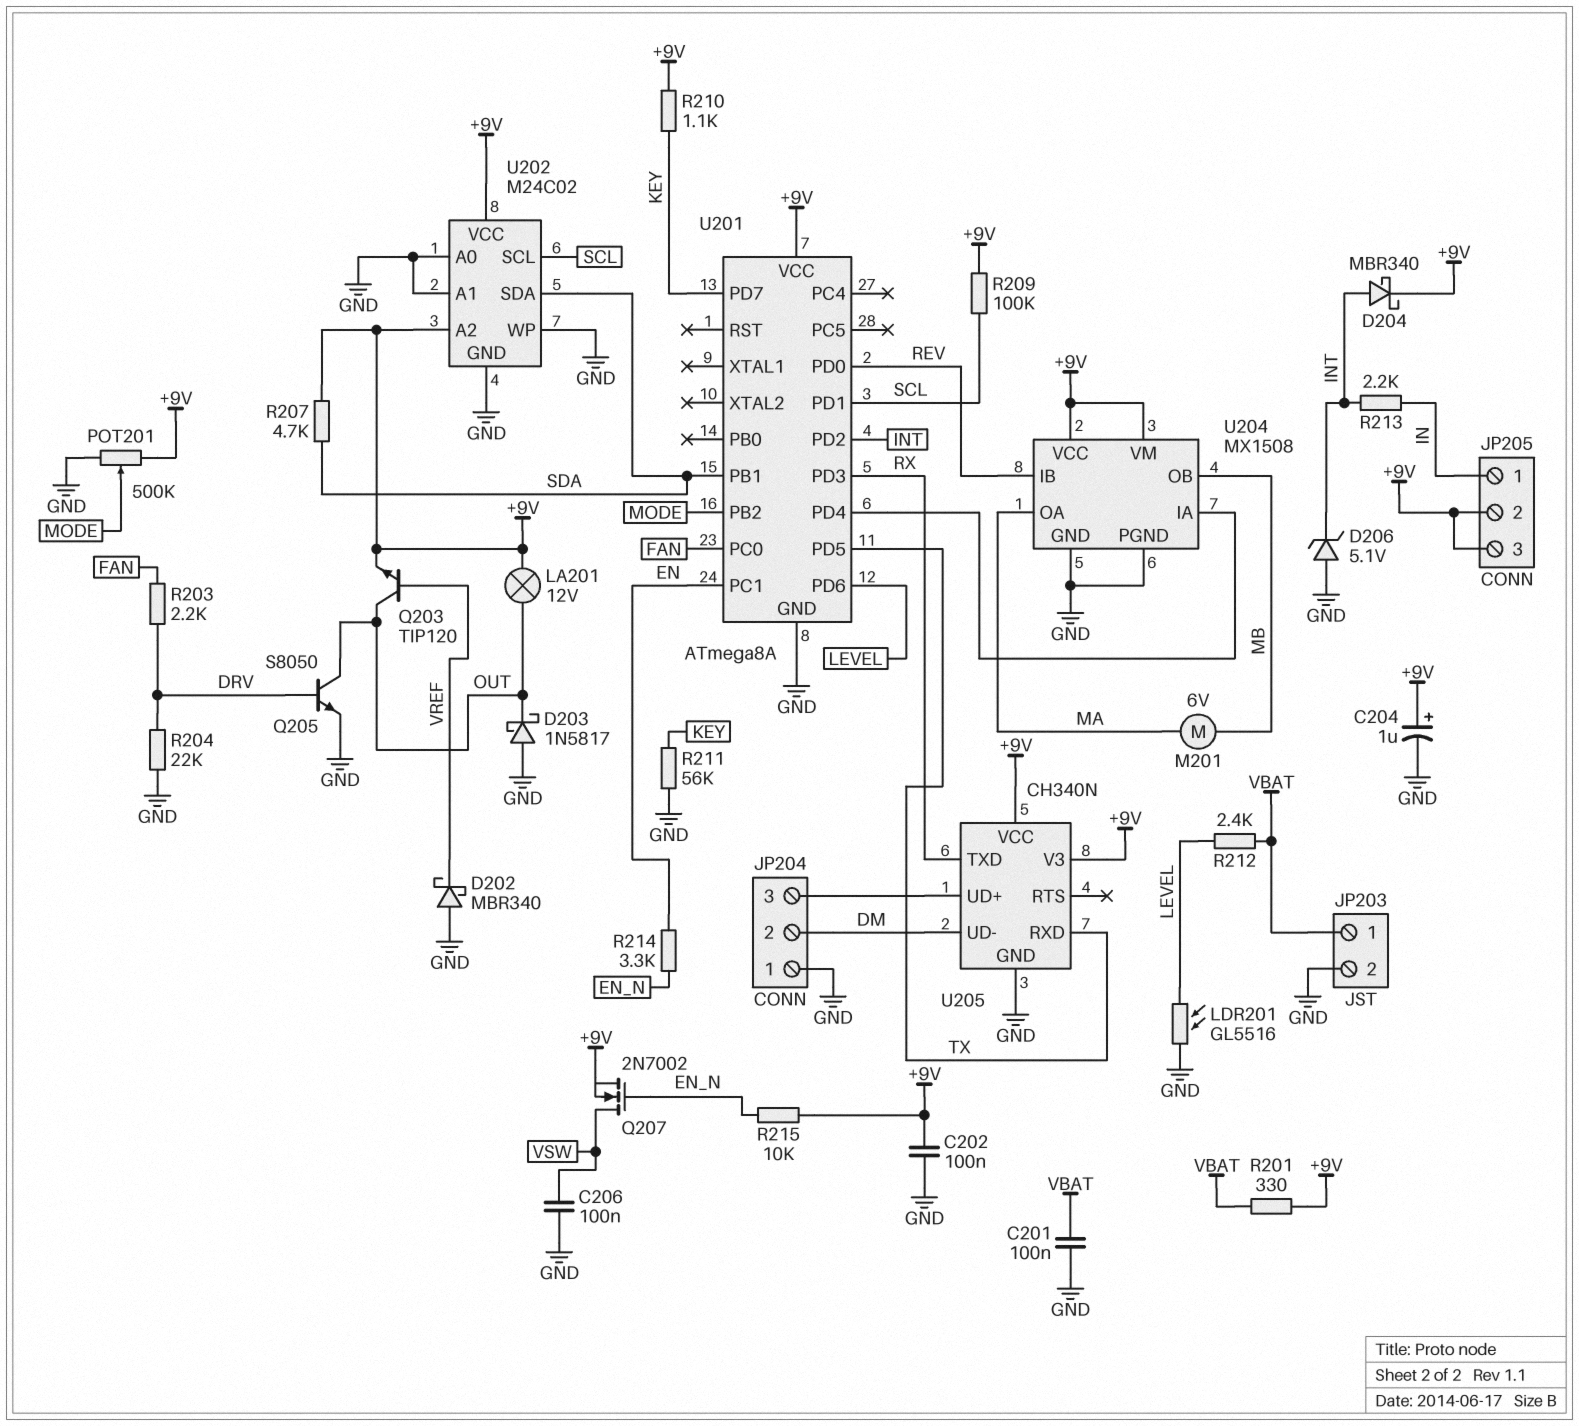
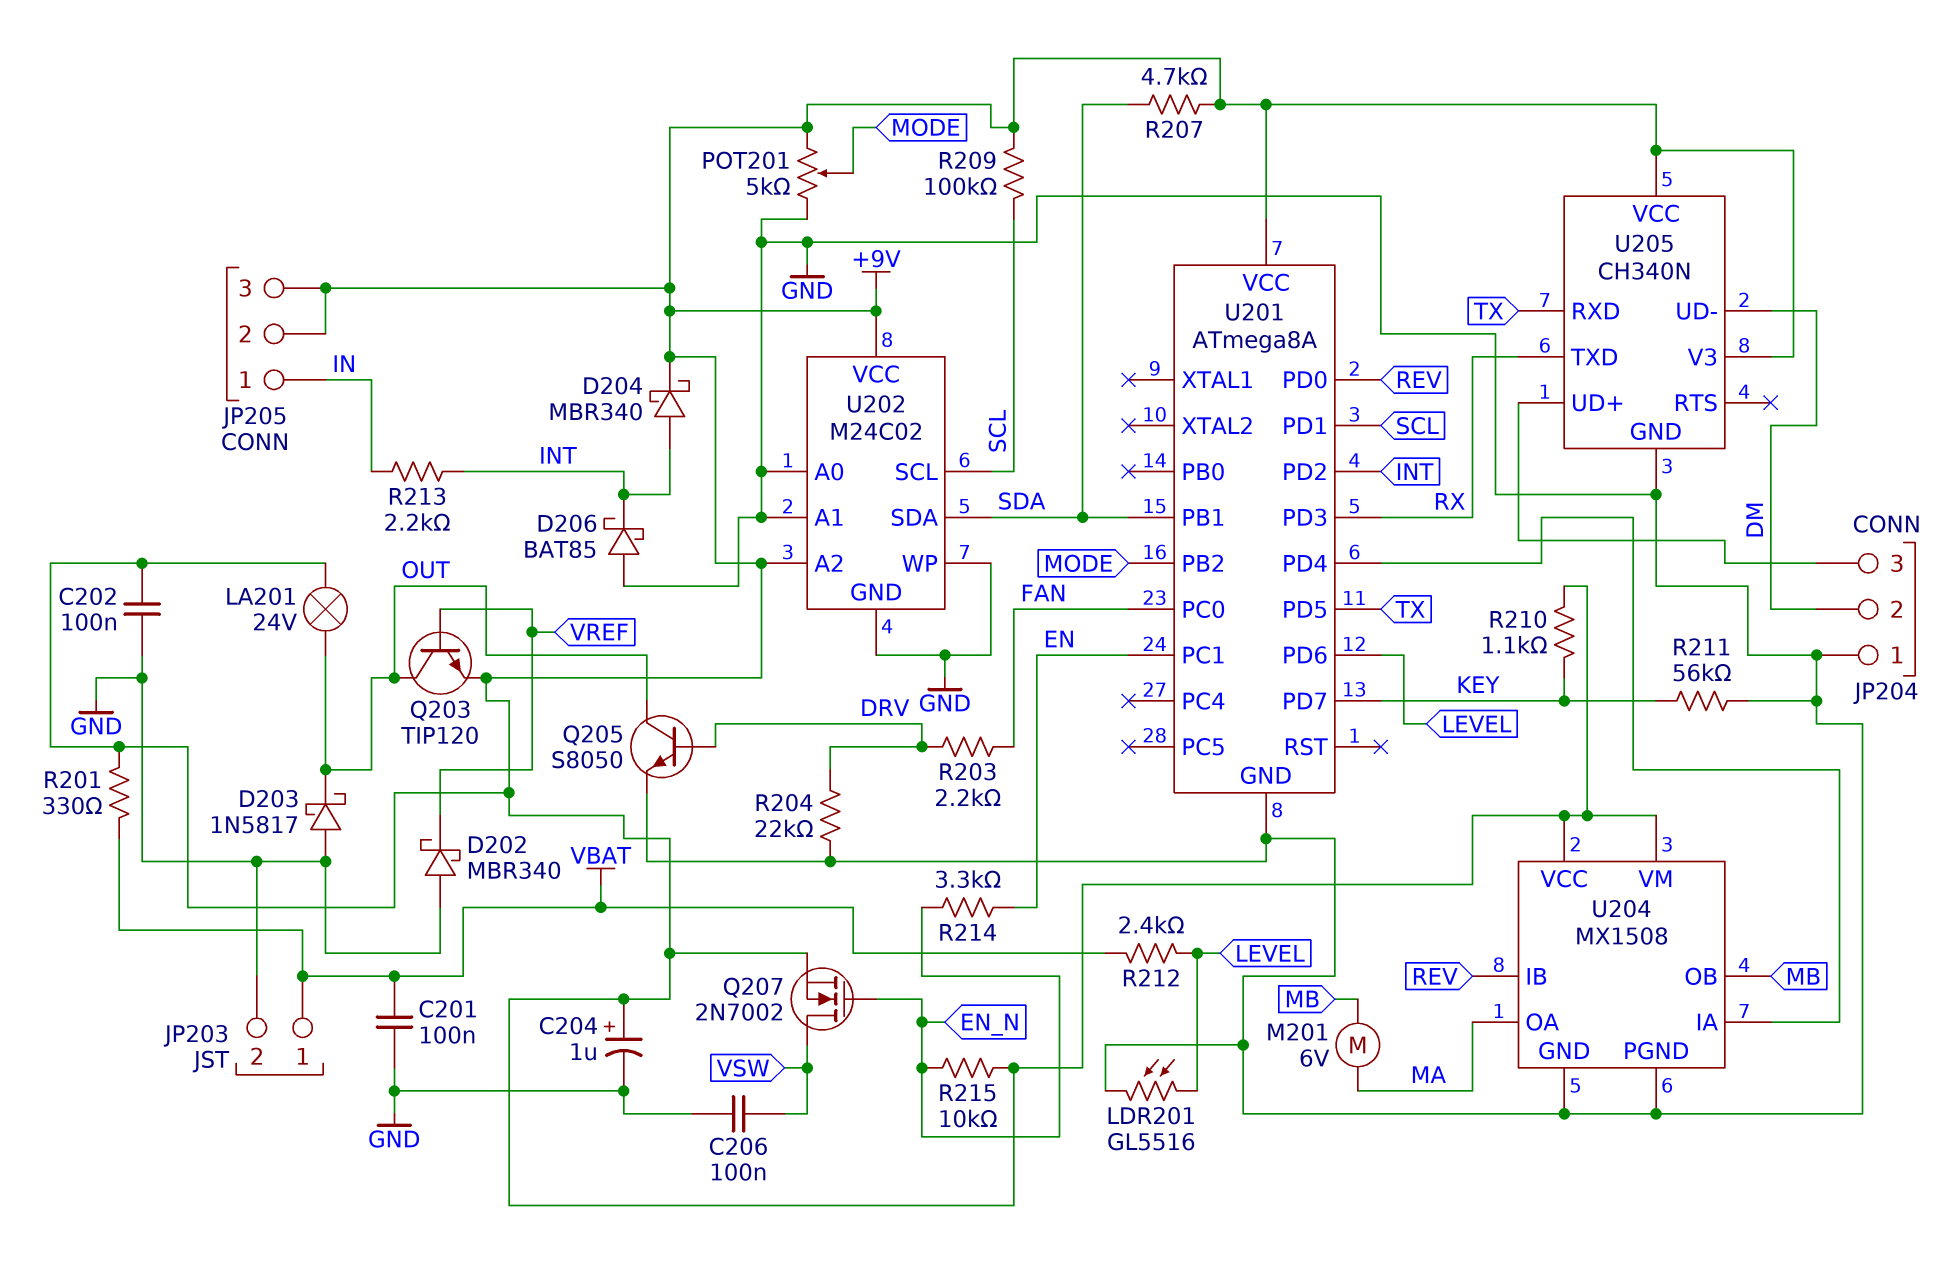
D206: zener 5.1V (A GND, K INT) -> schottky BAT85 (A GND, K INT)
LA201: lamp 12V (+9V, OUT) -> lamp 24V (+9V, OUT)
POT201: 500k (+9V, GND, wiper MODE) -> 5k (+9V, GND, wiper MODE)

